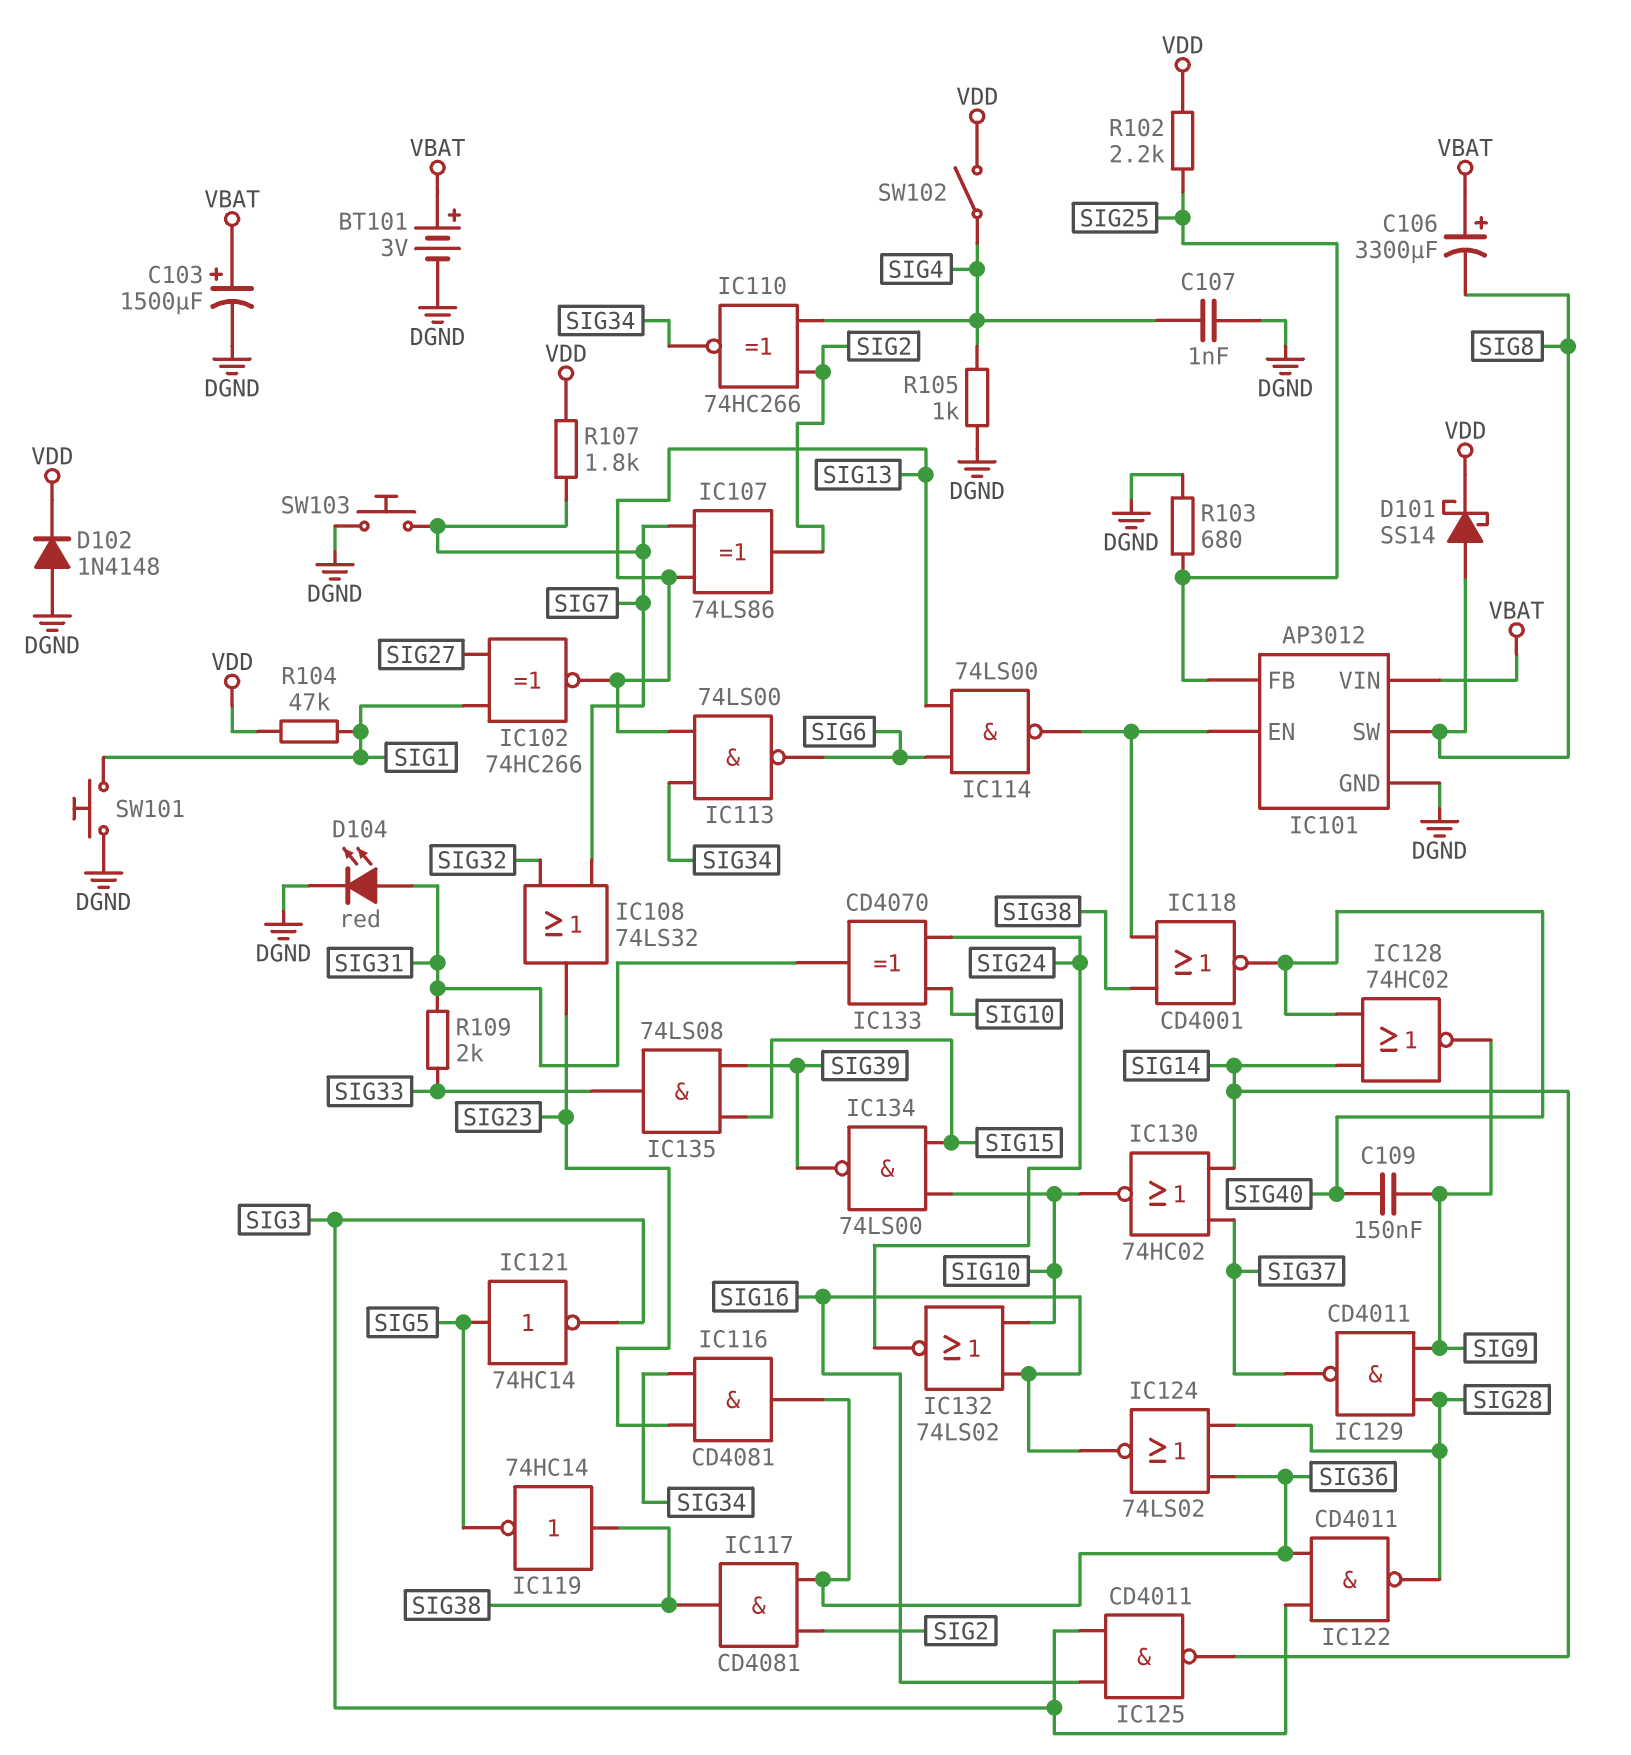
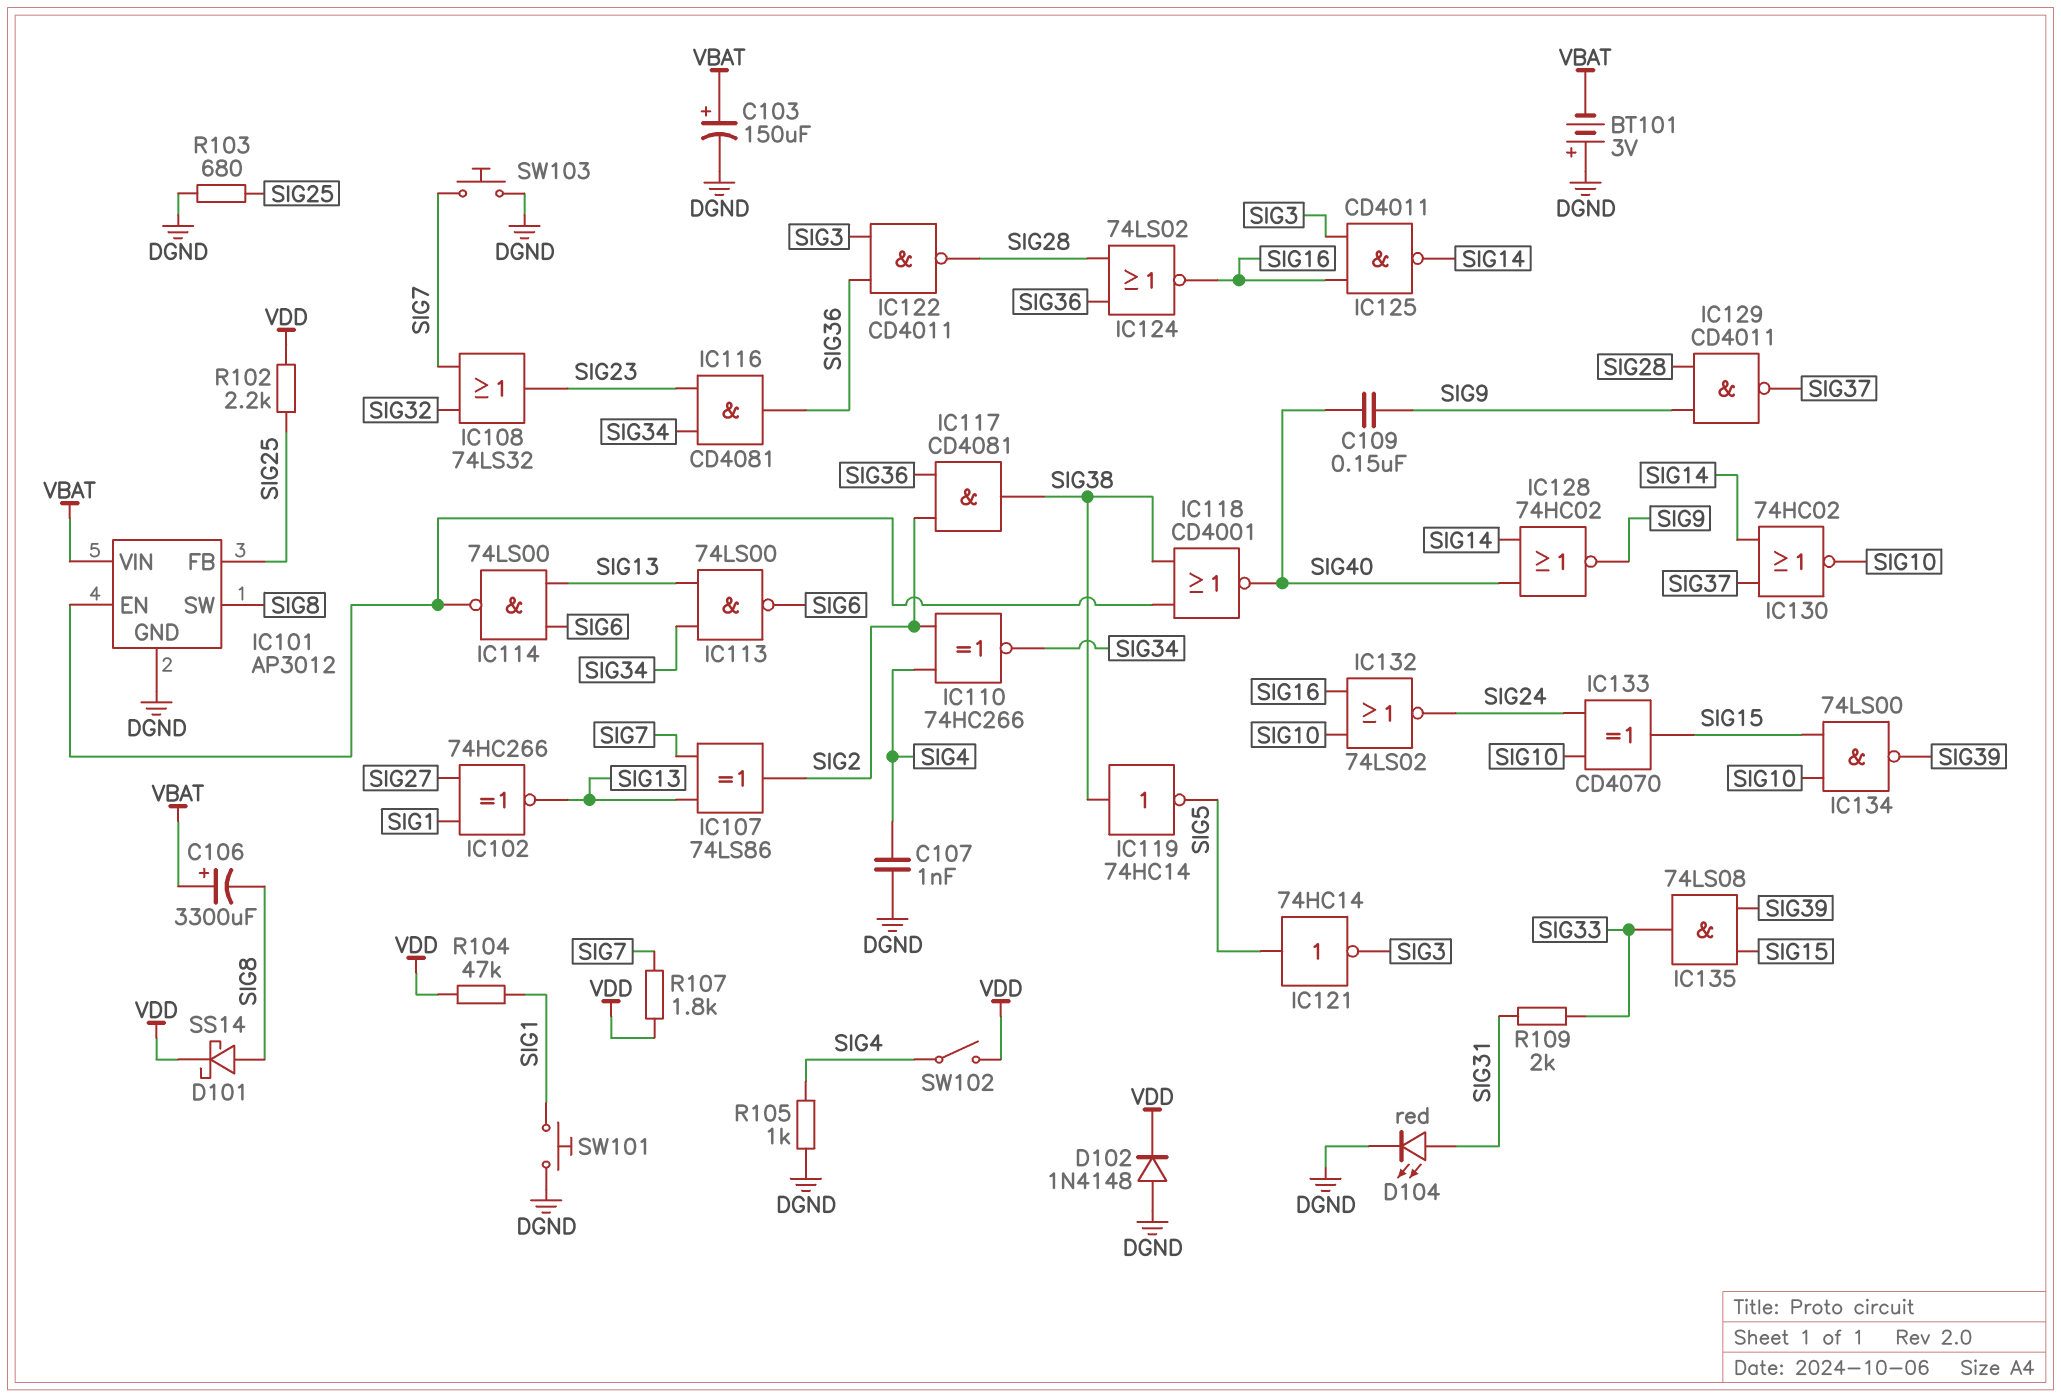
BT101: 3V (plus VBAT, minus DGND) -> 3V (plus DGND, minus VBAT)
C103: 1500uF (plus VBAT, minus DGND) -> 150uF (plus VBAT, minus DGND)
IC133: XOR CD4070 (in SIG10, in SIG24, out SIG31) -> XOR CD4070 (in SIG10, in SIG24, out SIG15)

